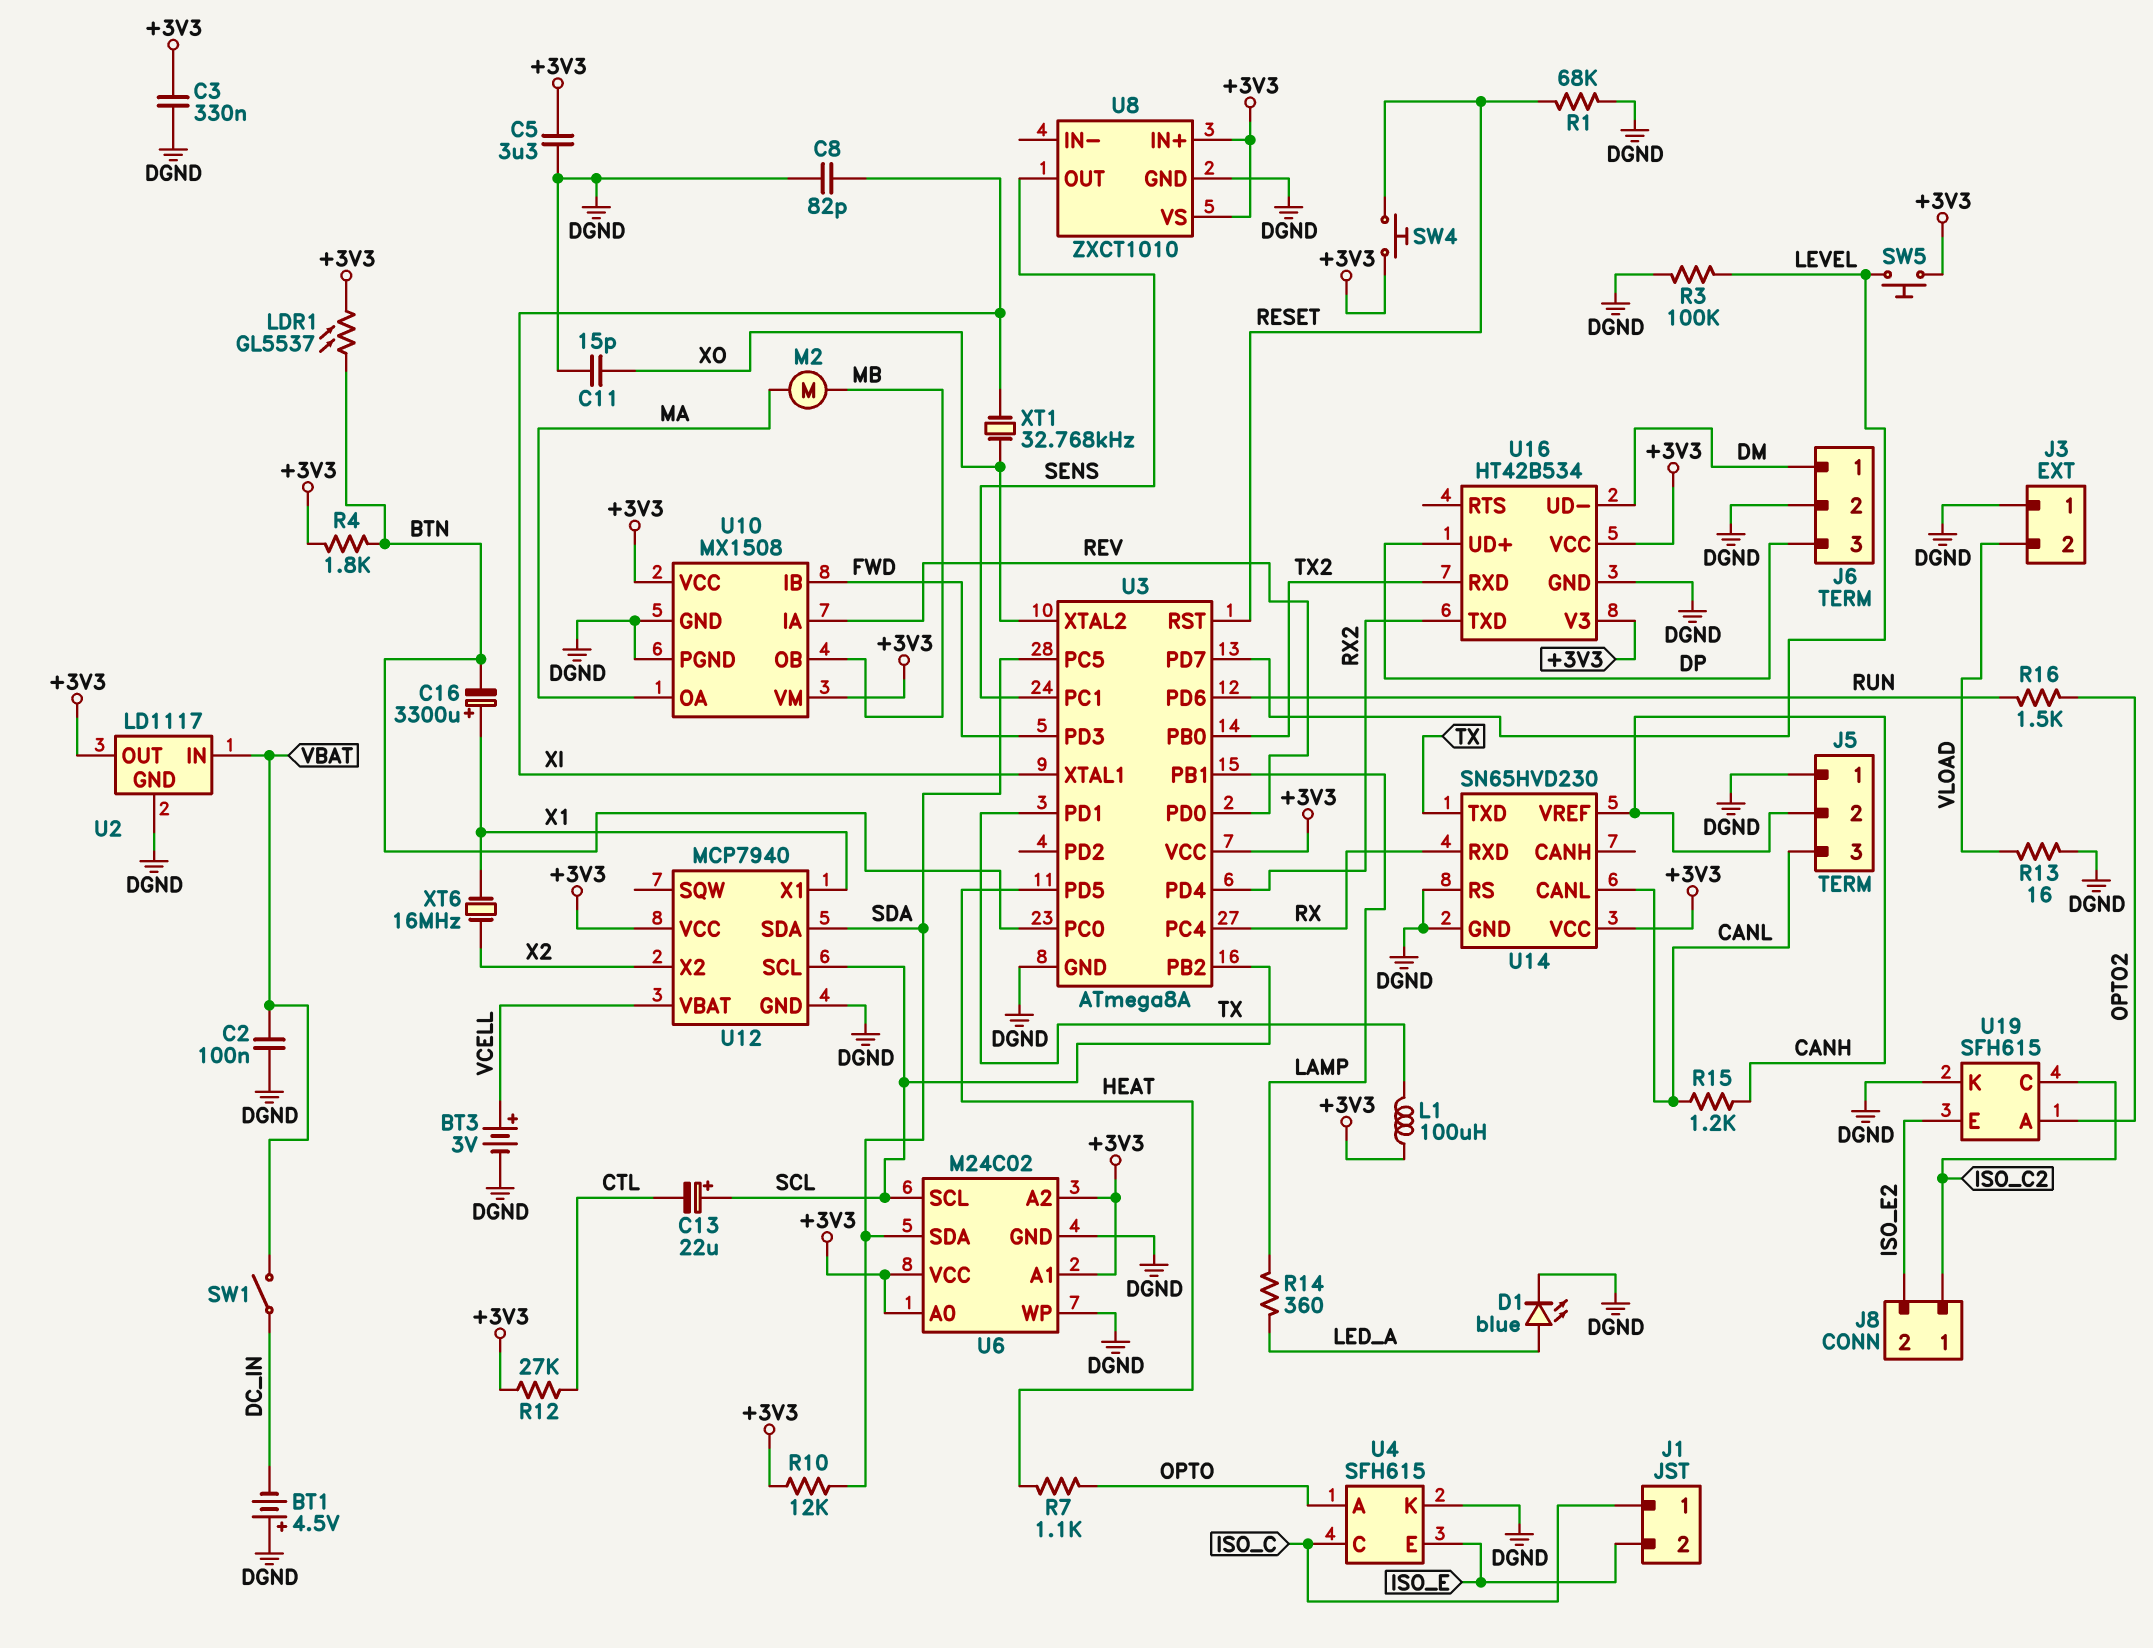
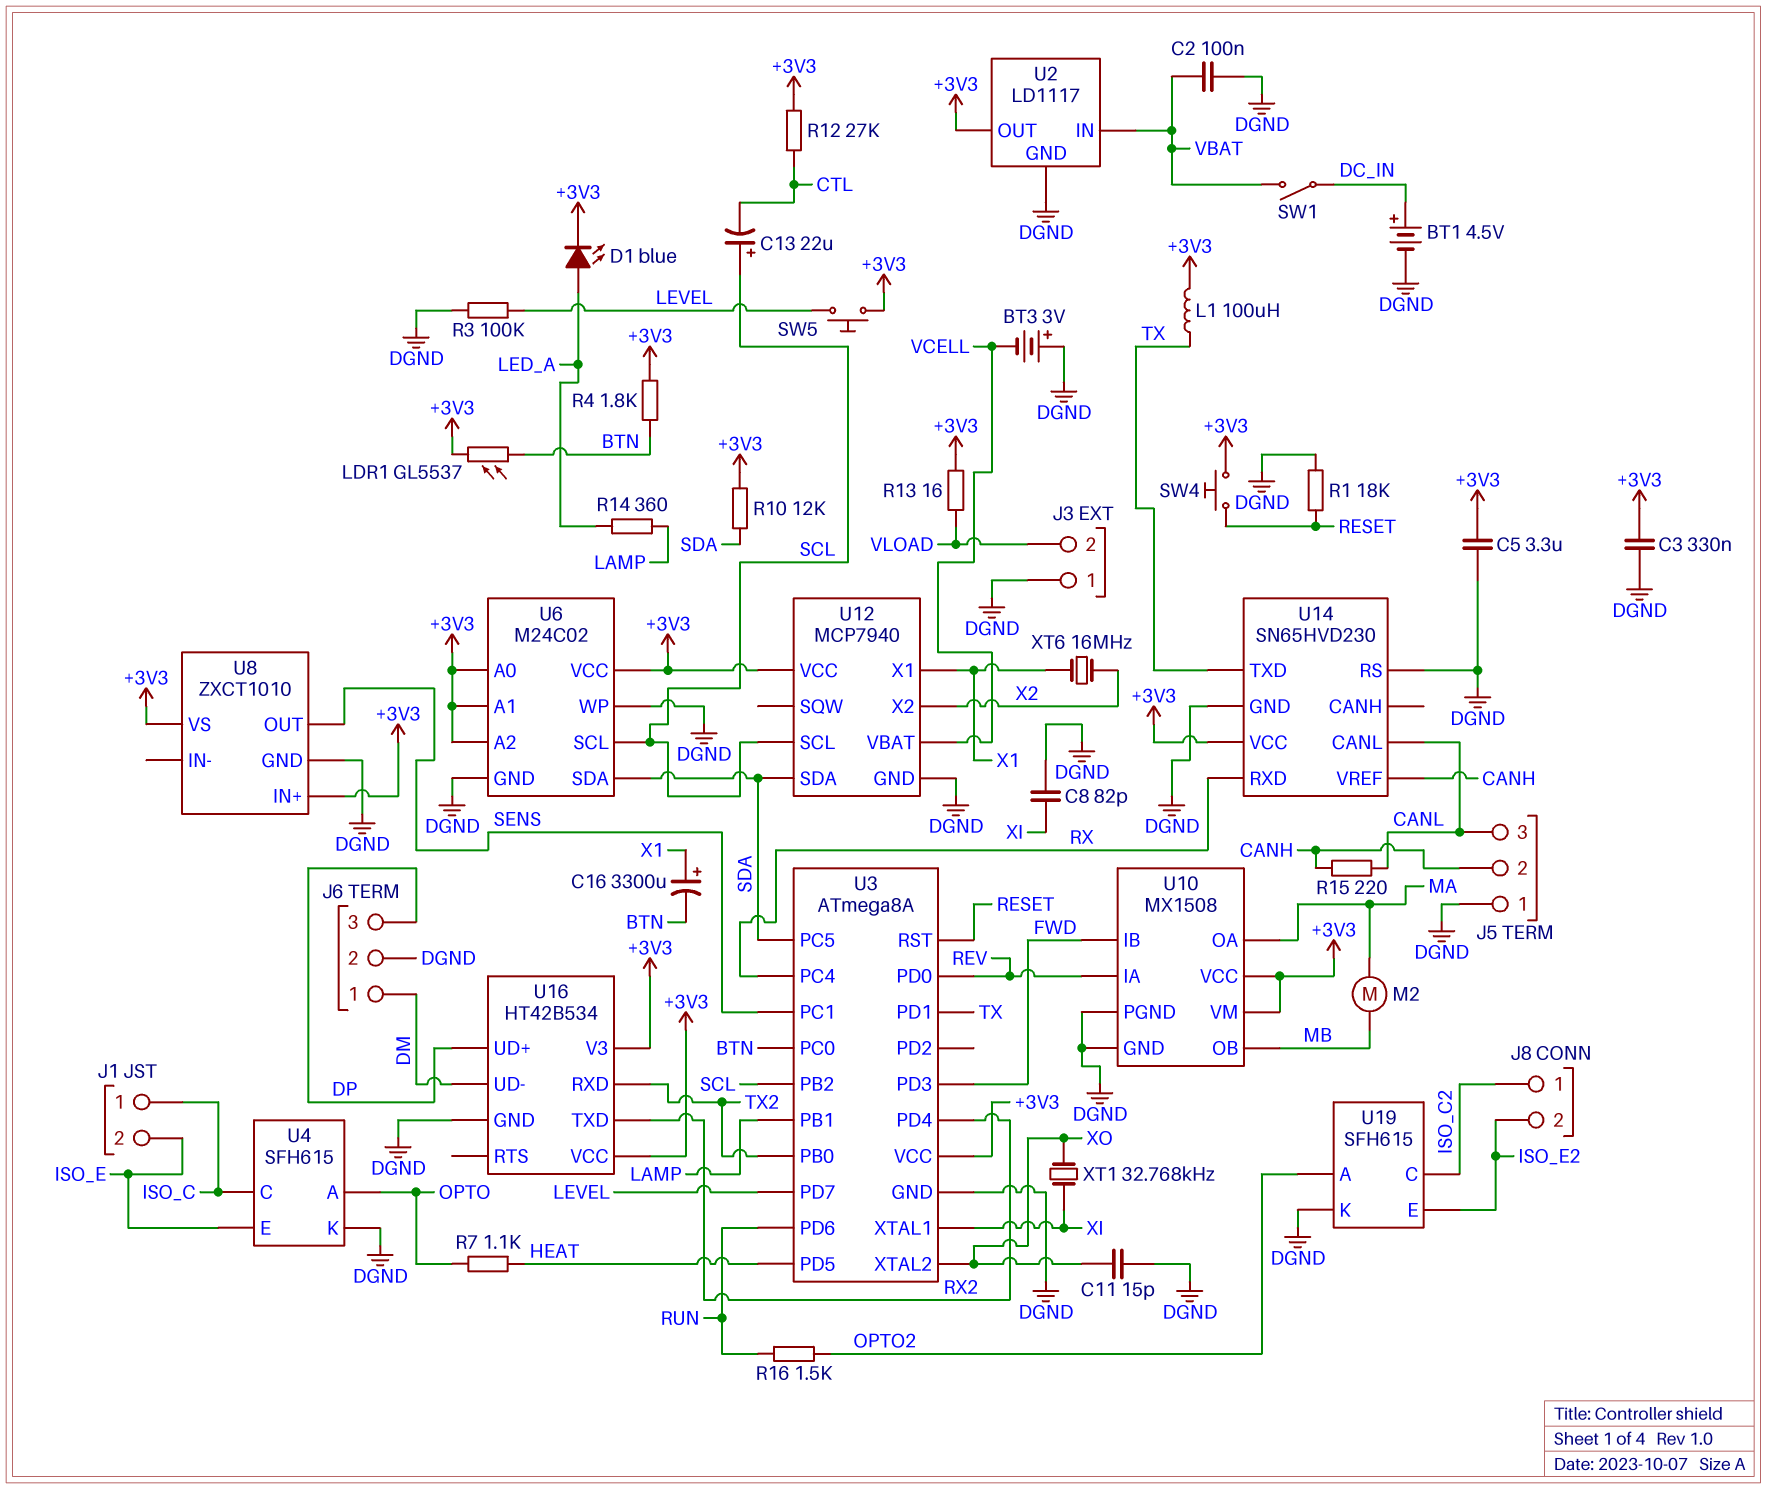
BT1: 4.5V (plus DGND, minus DC_IN) -> 4.5V (plus DC_IN, minus DGND)
BT3: 3V (plus VCELL, minus DGND) -> 3V (plus DGND, minus VCELL)
D1: LED blue (A LED_A, K DGND) -> LED blue (A LED_A, K +3V3)
R1: 68k (DGND, RESET) -> 18k (DGND, RESET)
R13: 16 (DGND, VLOAD) -> 16 (+3V3, VLOAD)
R15: 1.2k (CANH, CANL) -> 220 (CANH, CANL)

